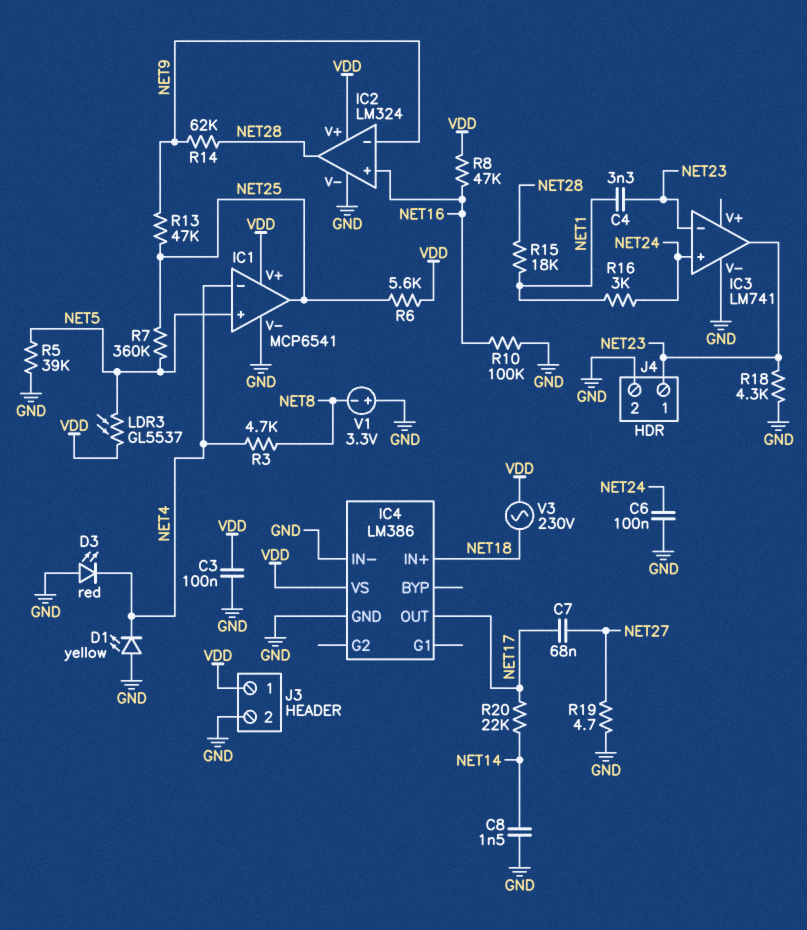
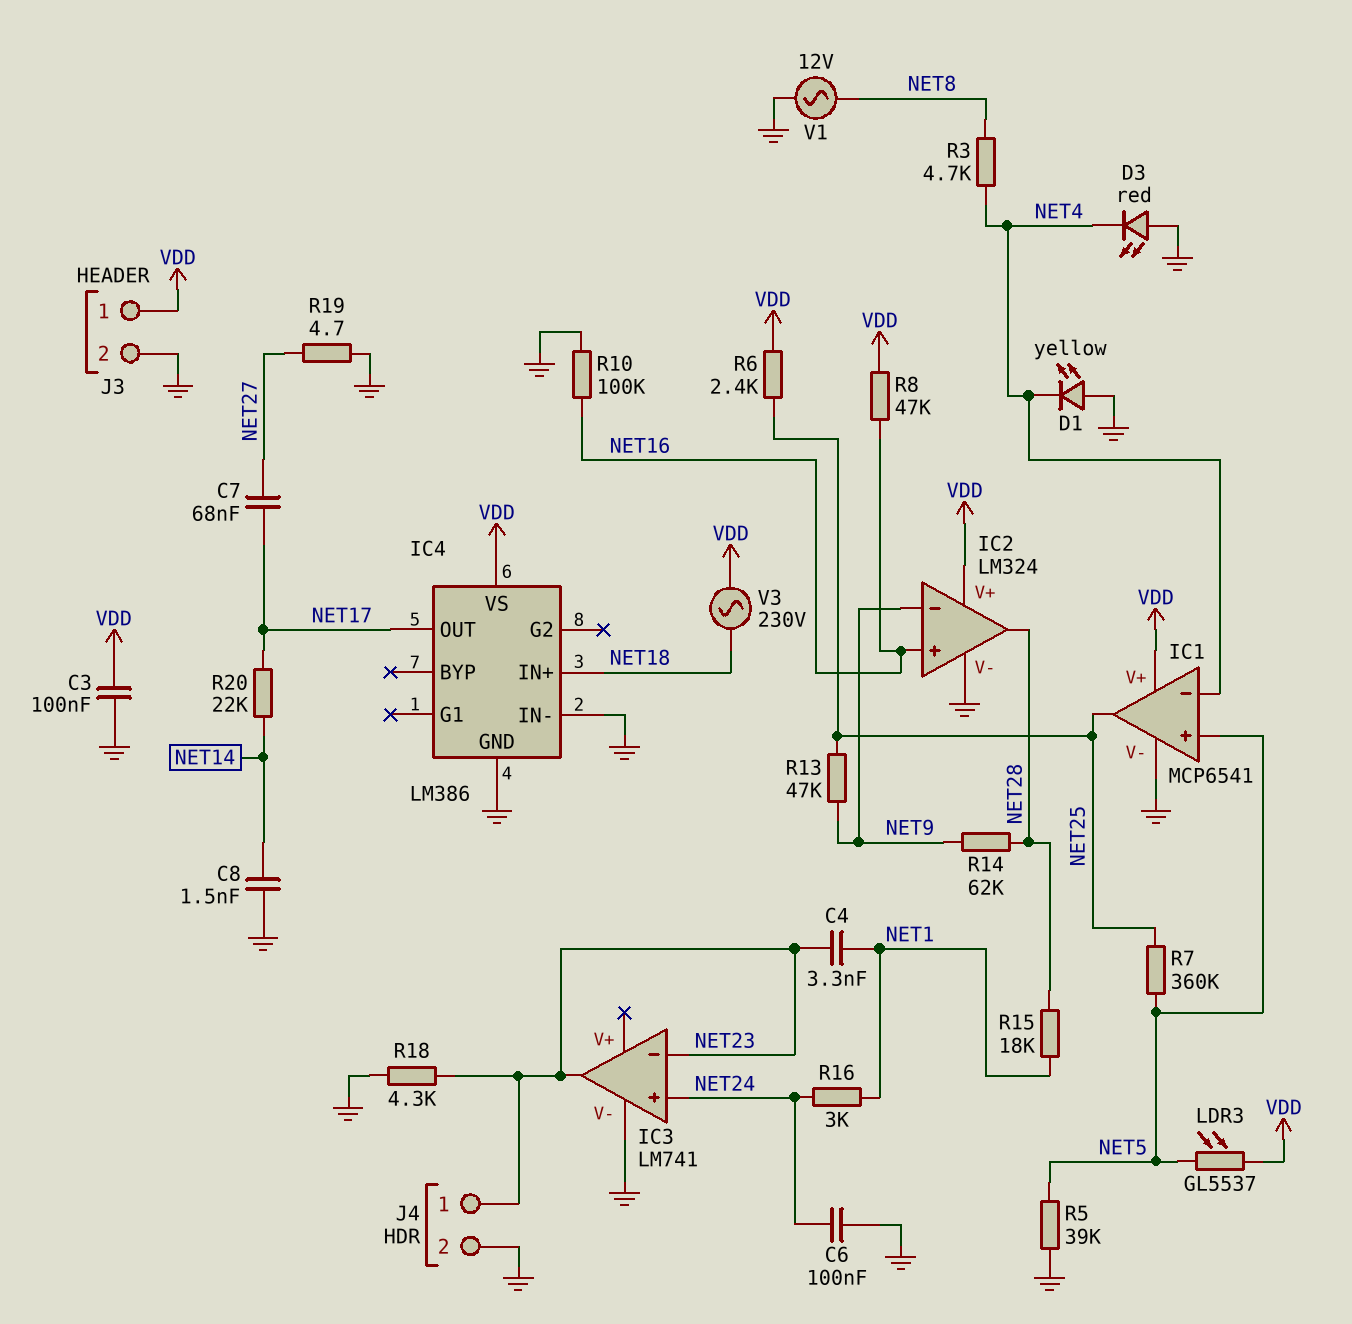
R6: 5.6k (NET25, VDD) -> 2.4k (NET25, VDD)
V1: 3.3V (plus GND, minus NET8) -> AC 12V (GND, NET8)

